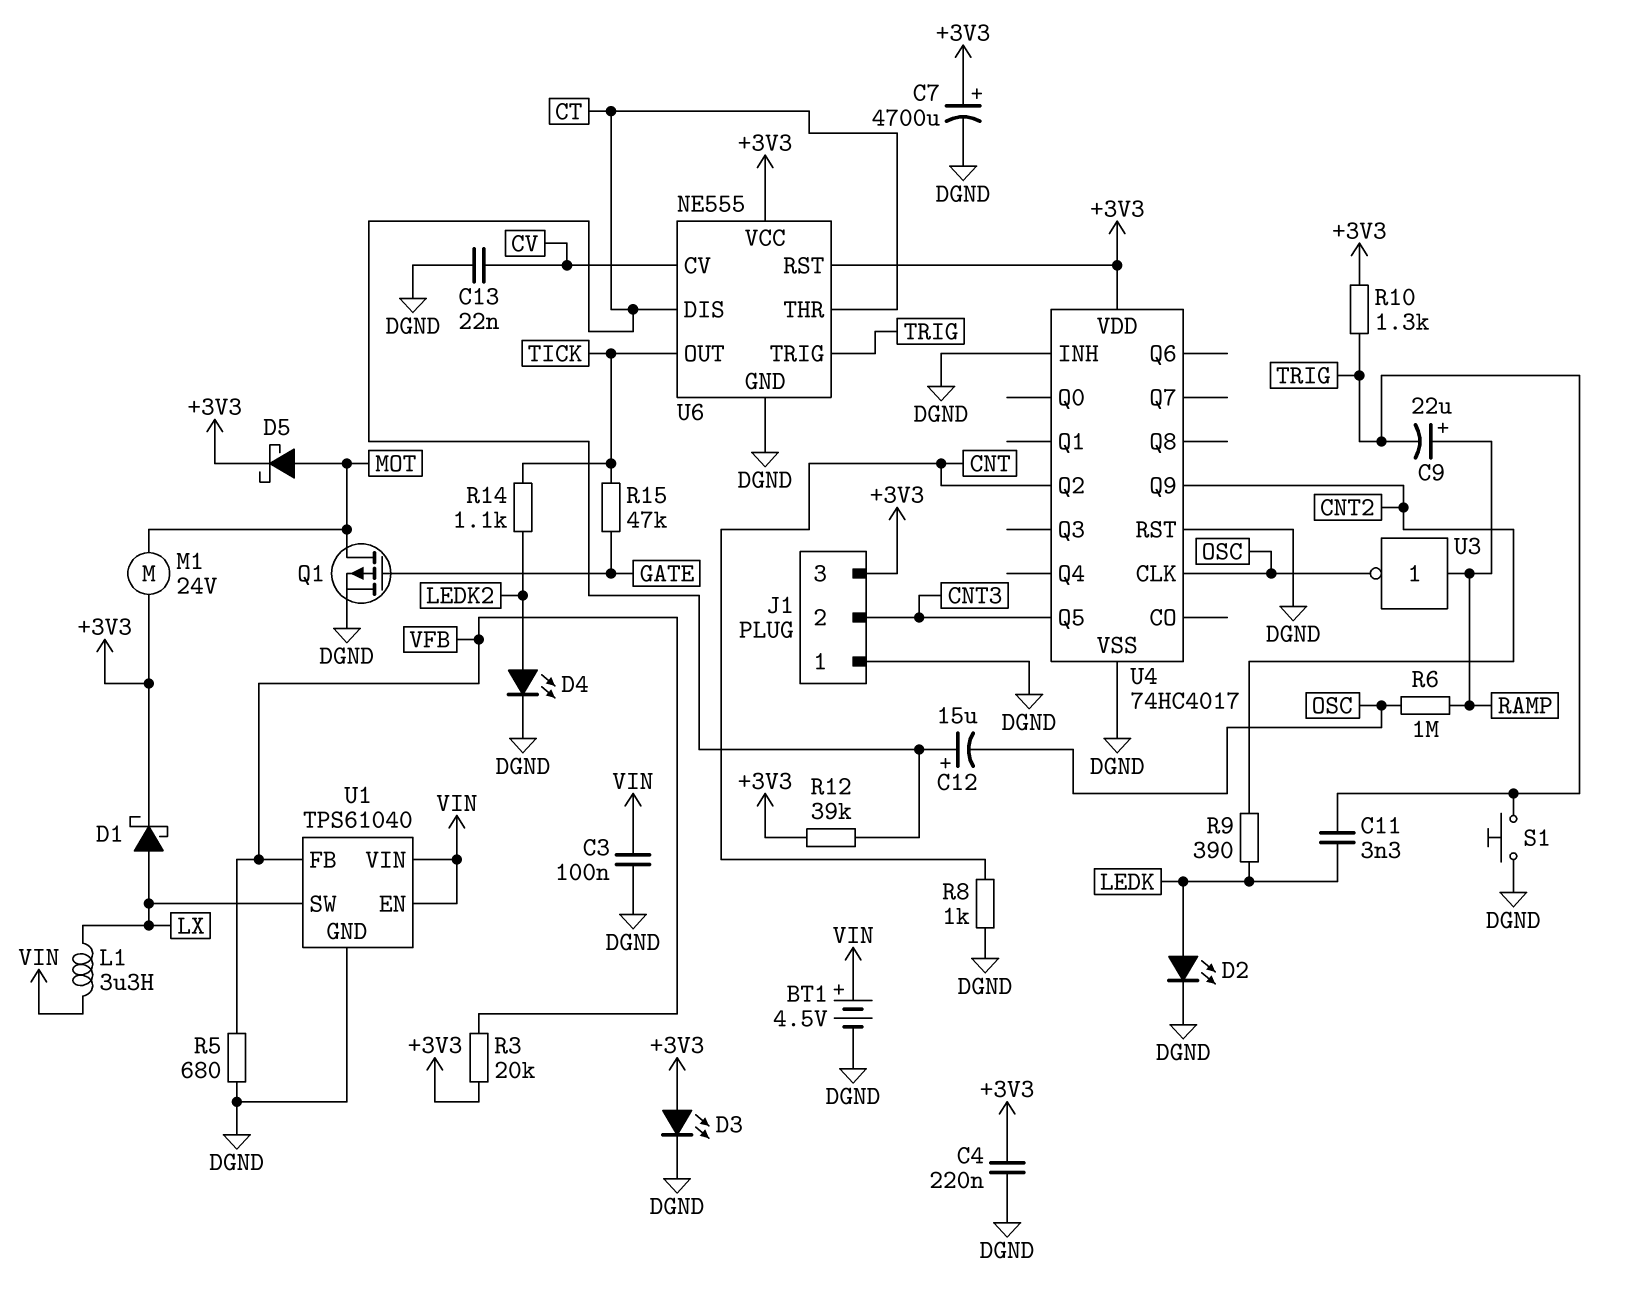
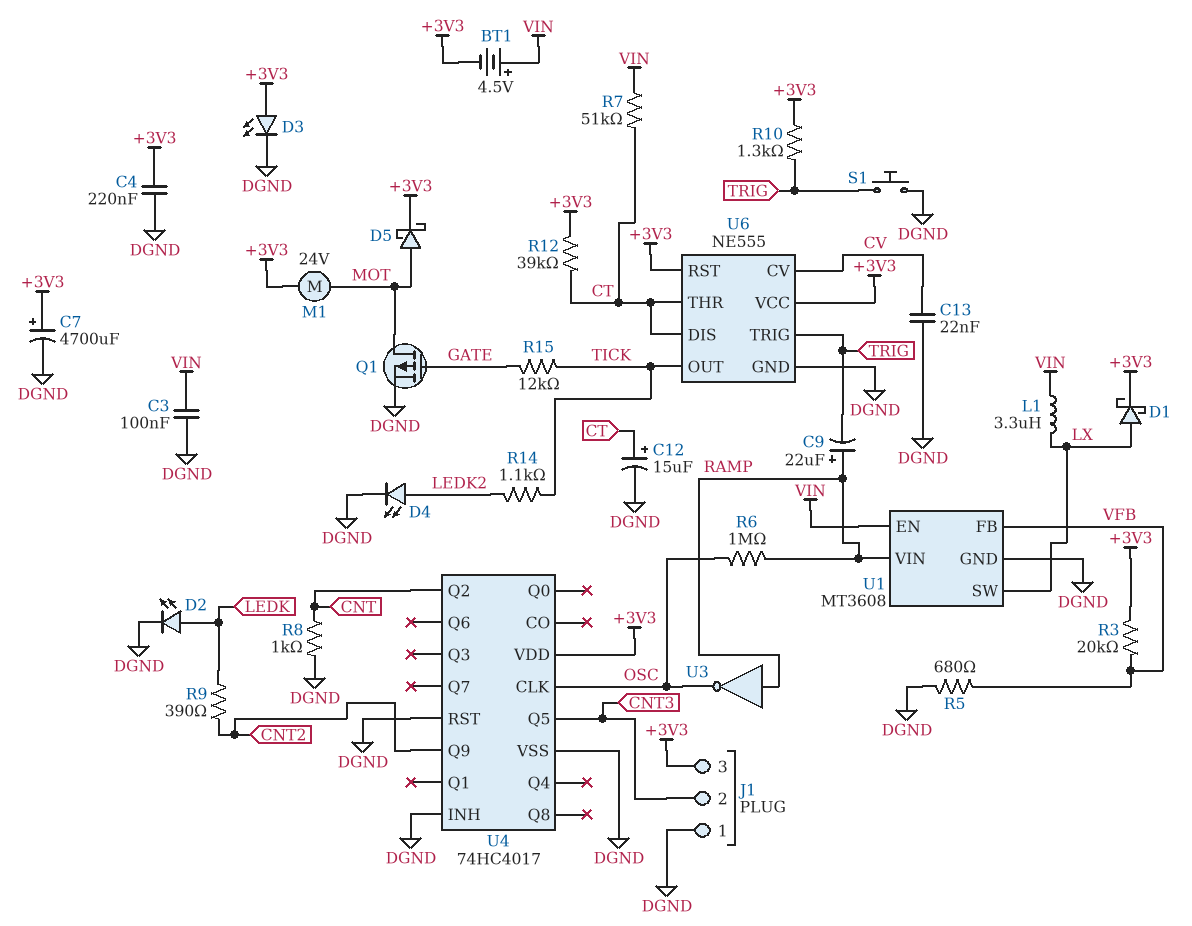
BT1: 4.5V (plus VIN, minus DGND) -> 4.5V (plus VIN, minus +3V3)
C11: 3.3nF (LEDK, TRIG) -> none
C12: 15uF (plus CT, minus OSC) -> 15uF (plus CT, minus DGND)
R7: none -> 51k (CT, VIN)
R15: 47k (GATE, TICK) -> 12k (GATE, TICK)
U1: TPS61040 -> MT3608
U1 pin VIN: VIN -> RAMP

